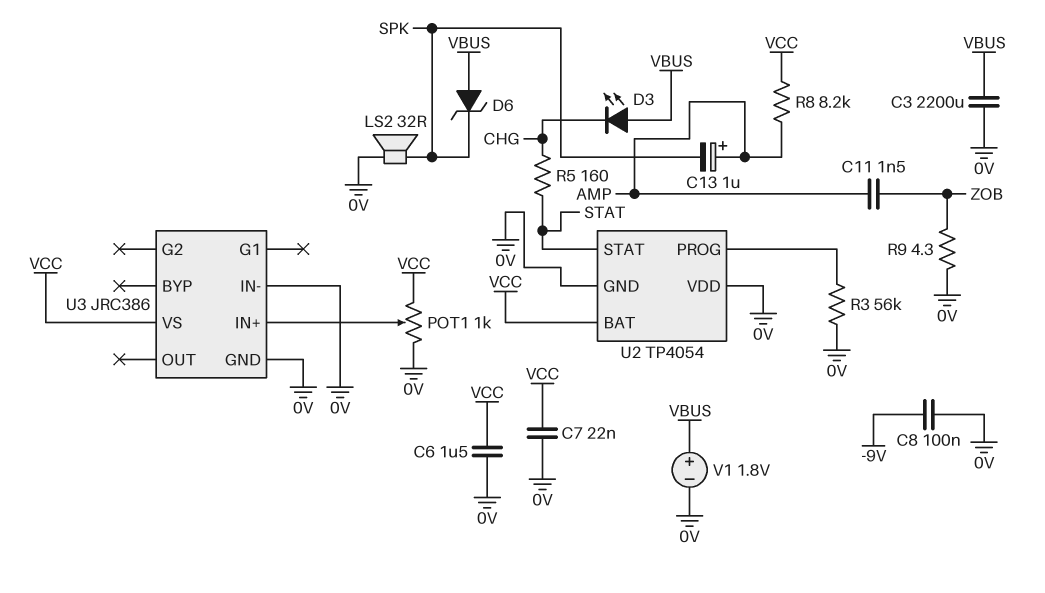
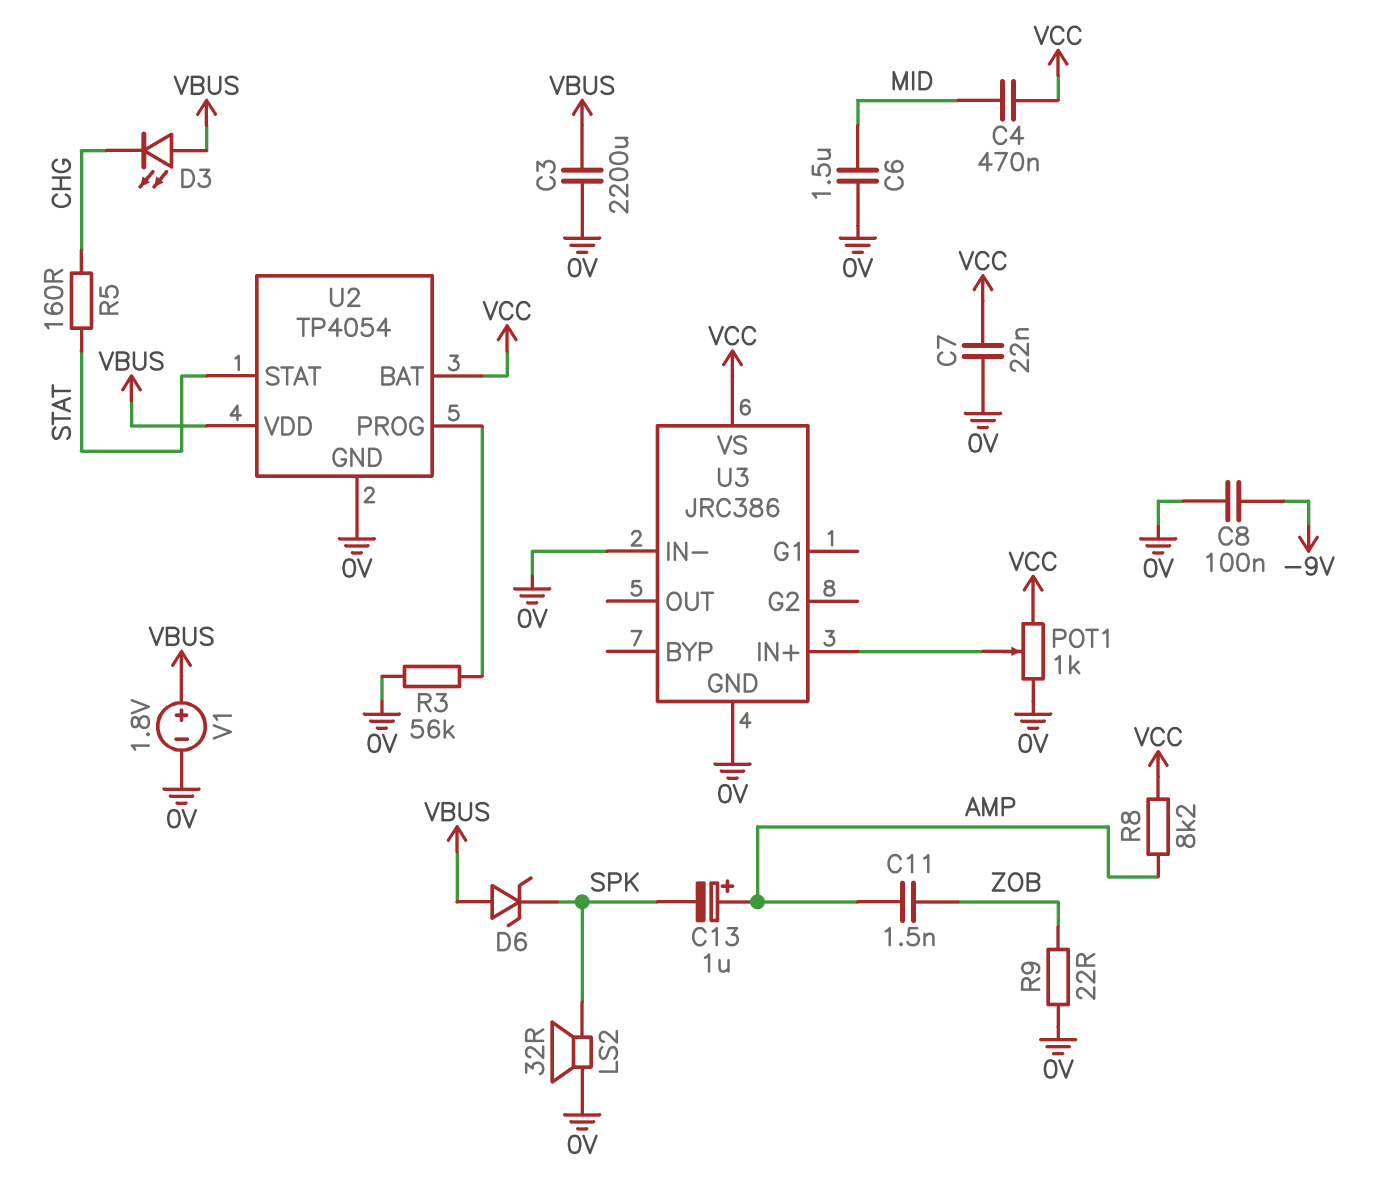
C4: none -> 470nF (MID, VCC)
C6: 1.5uF (0V, VCC) -> 1.5uF (0V, MID)
R9: 4.3 (0V, ZOB) -> 22 (0V, ZOB)
U2 pin VDD: 0V -> VBUS

